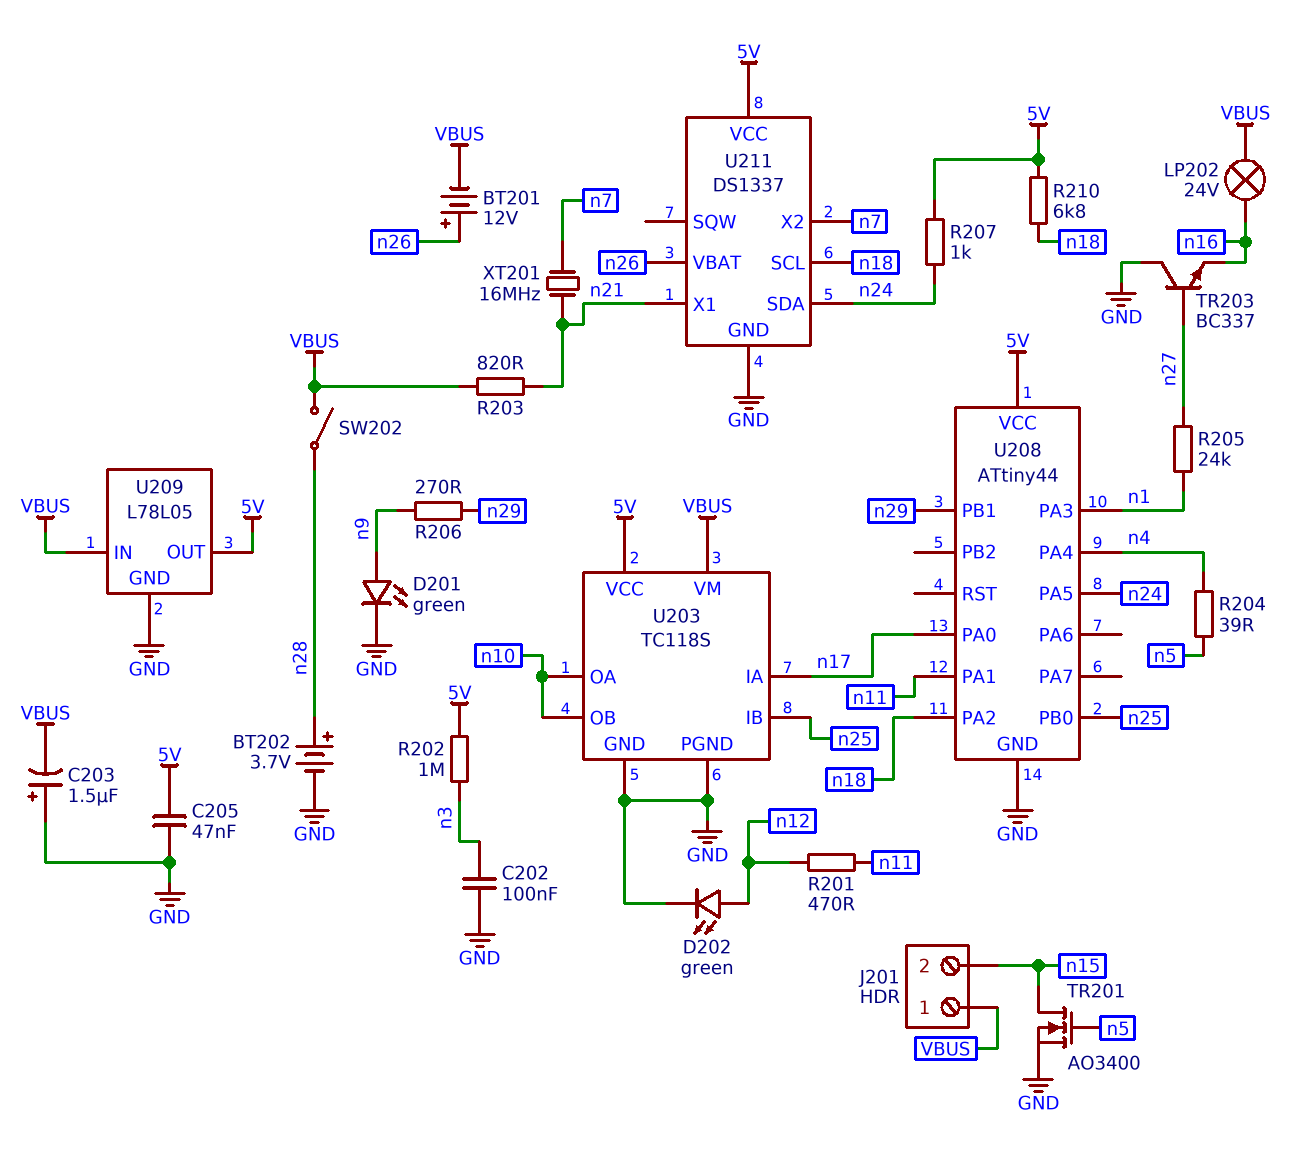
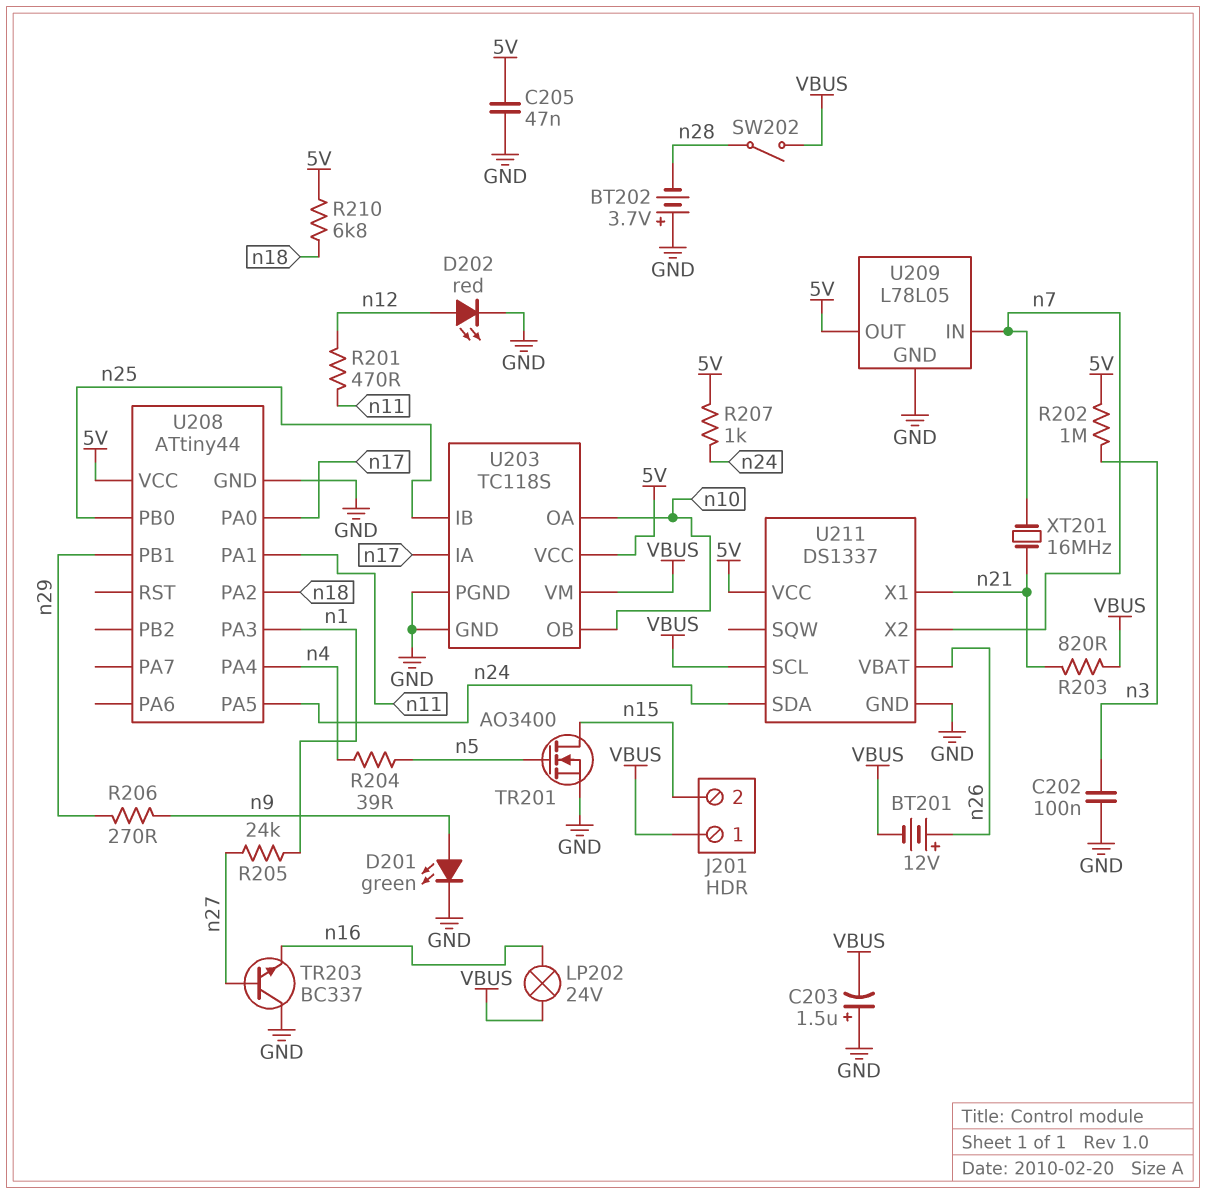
BT202: 3.7V (plus n28, minus GND) -> 3.7V (plus GND, minus n28)
D202: LED green (A n12, K GND) -> LED red (A n12, K GND)
U209 pin IN: VBUS -> n7
U211 pin SCL: n18 -> VBUS

